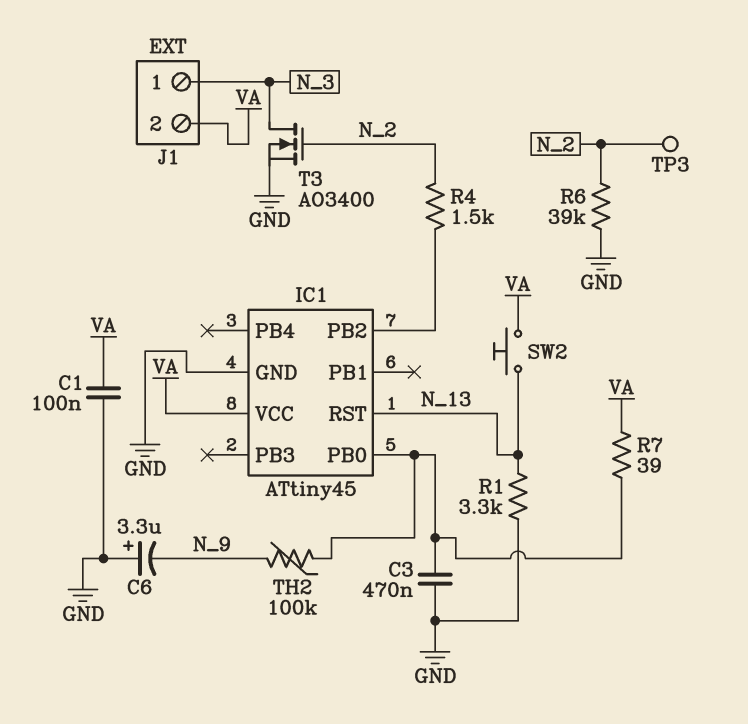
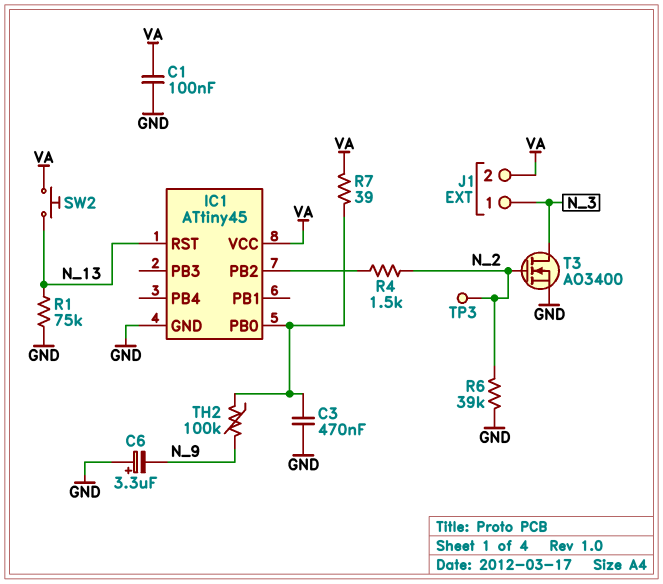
R1: 3.3k (GND, N_13) -> 75k (GND, N_13)

